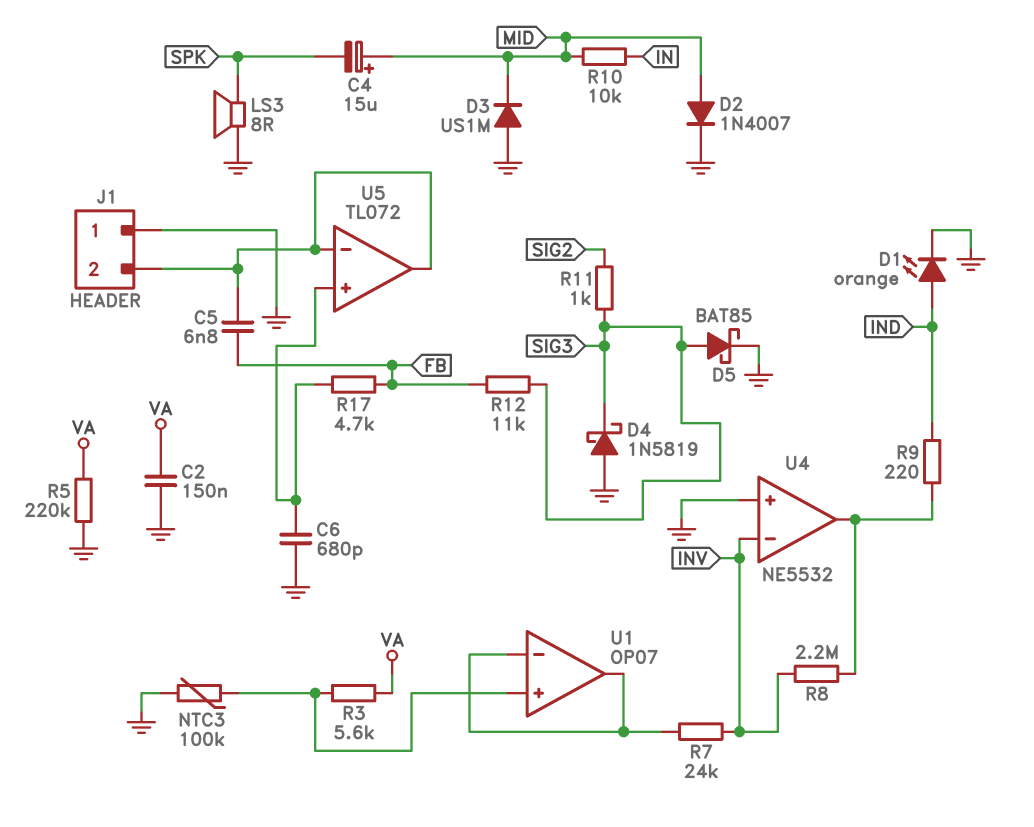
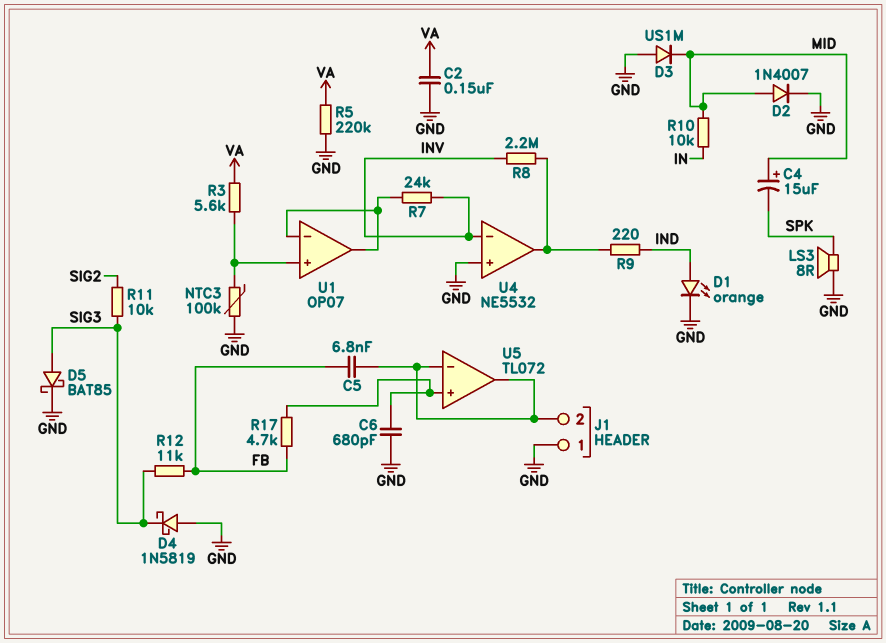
R11: 1k (SIG2, SIG3) -> 10k (SIG2, SIG3)

